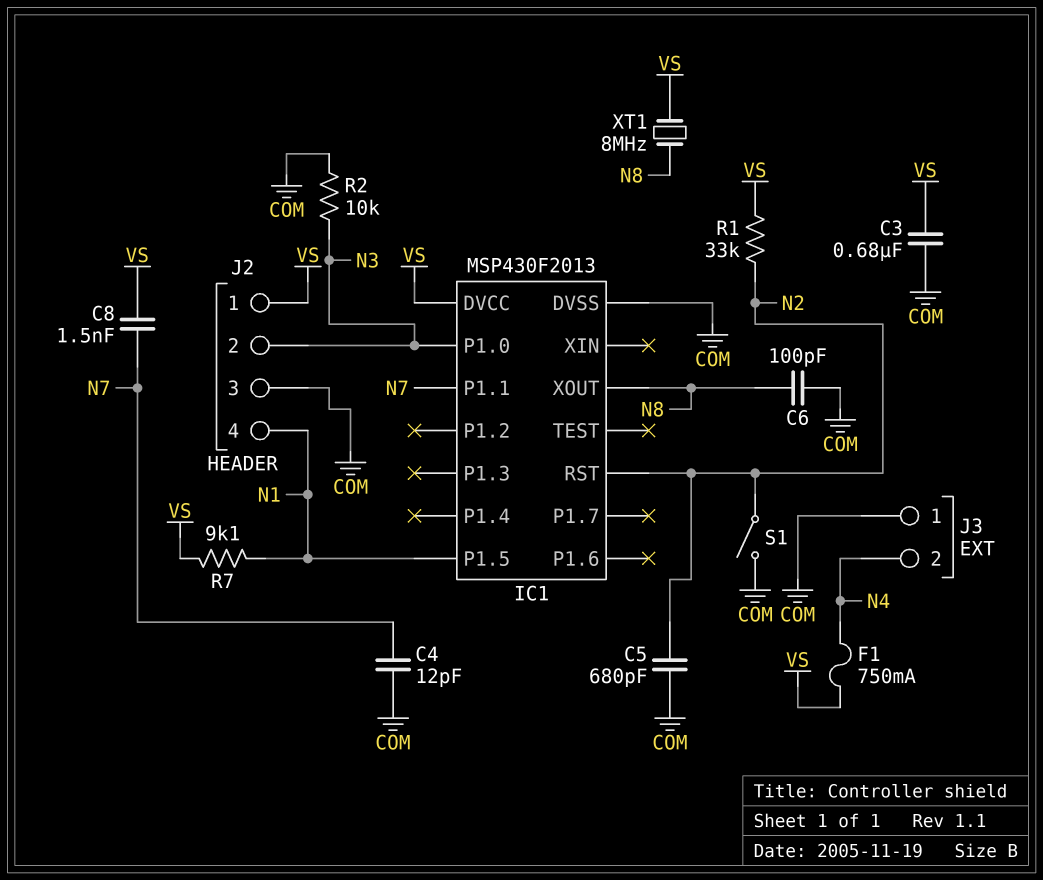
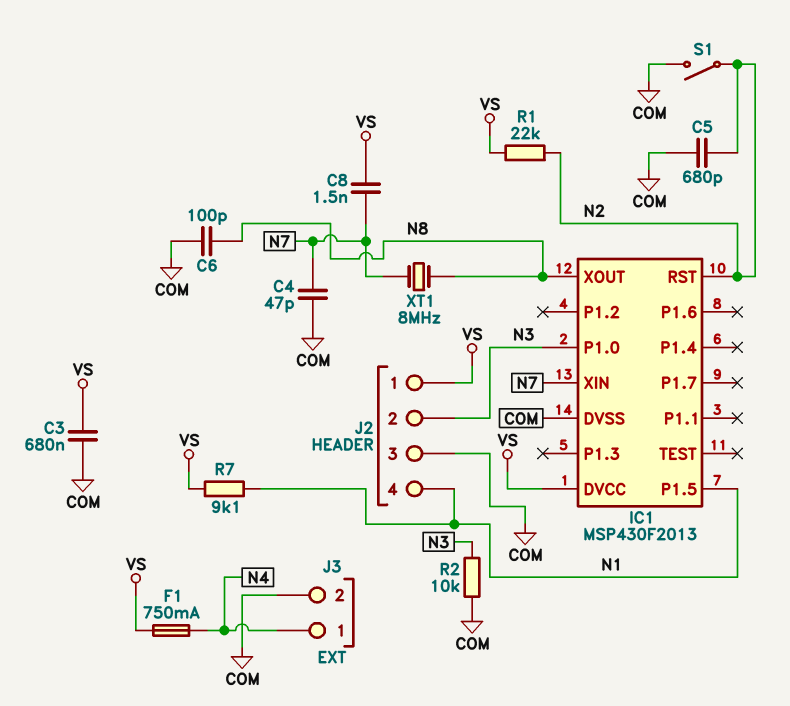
C4: 12pF (COM, N7) -> 47pF (COM, N7)
IC1 pin P1.1: N7 -> none
IC1 pin XIN: none -> N7
J3 pin 1: COM -> N4
J3 pin 2: N4 -> COM
R1: 33k (N2, VS) -> 22k (N2, VS)
XT1: 8MHz (N8, VS) -> 8MHz (N7, N8)

